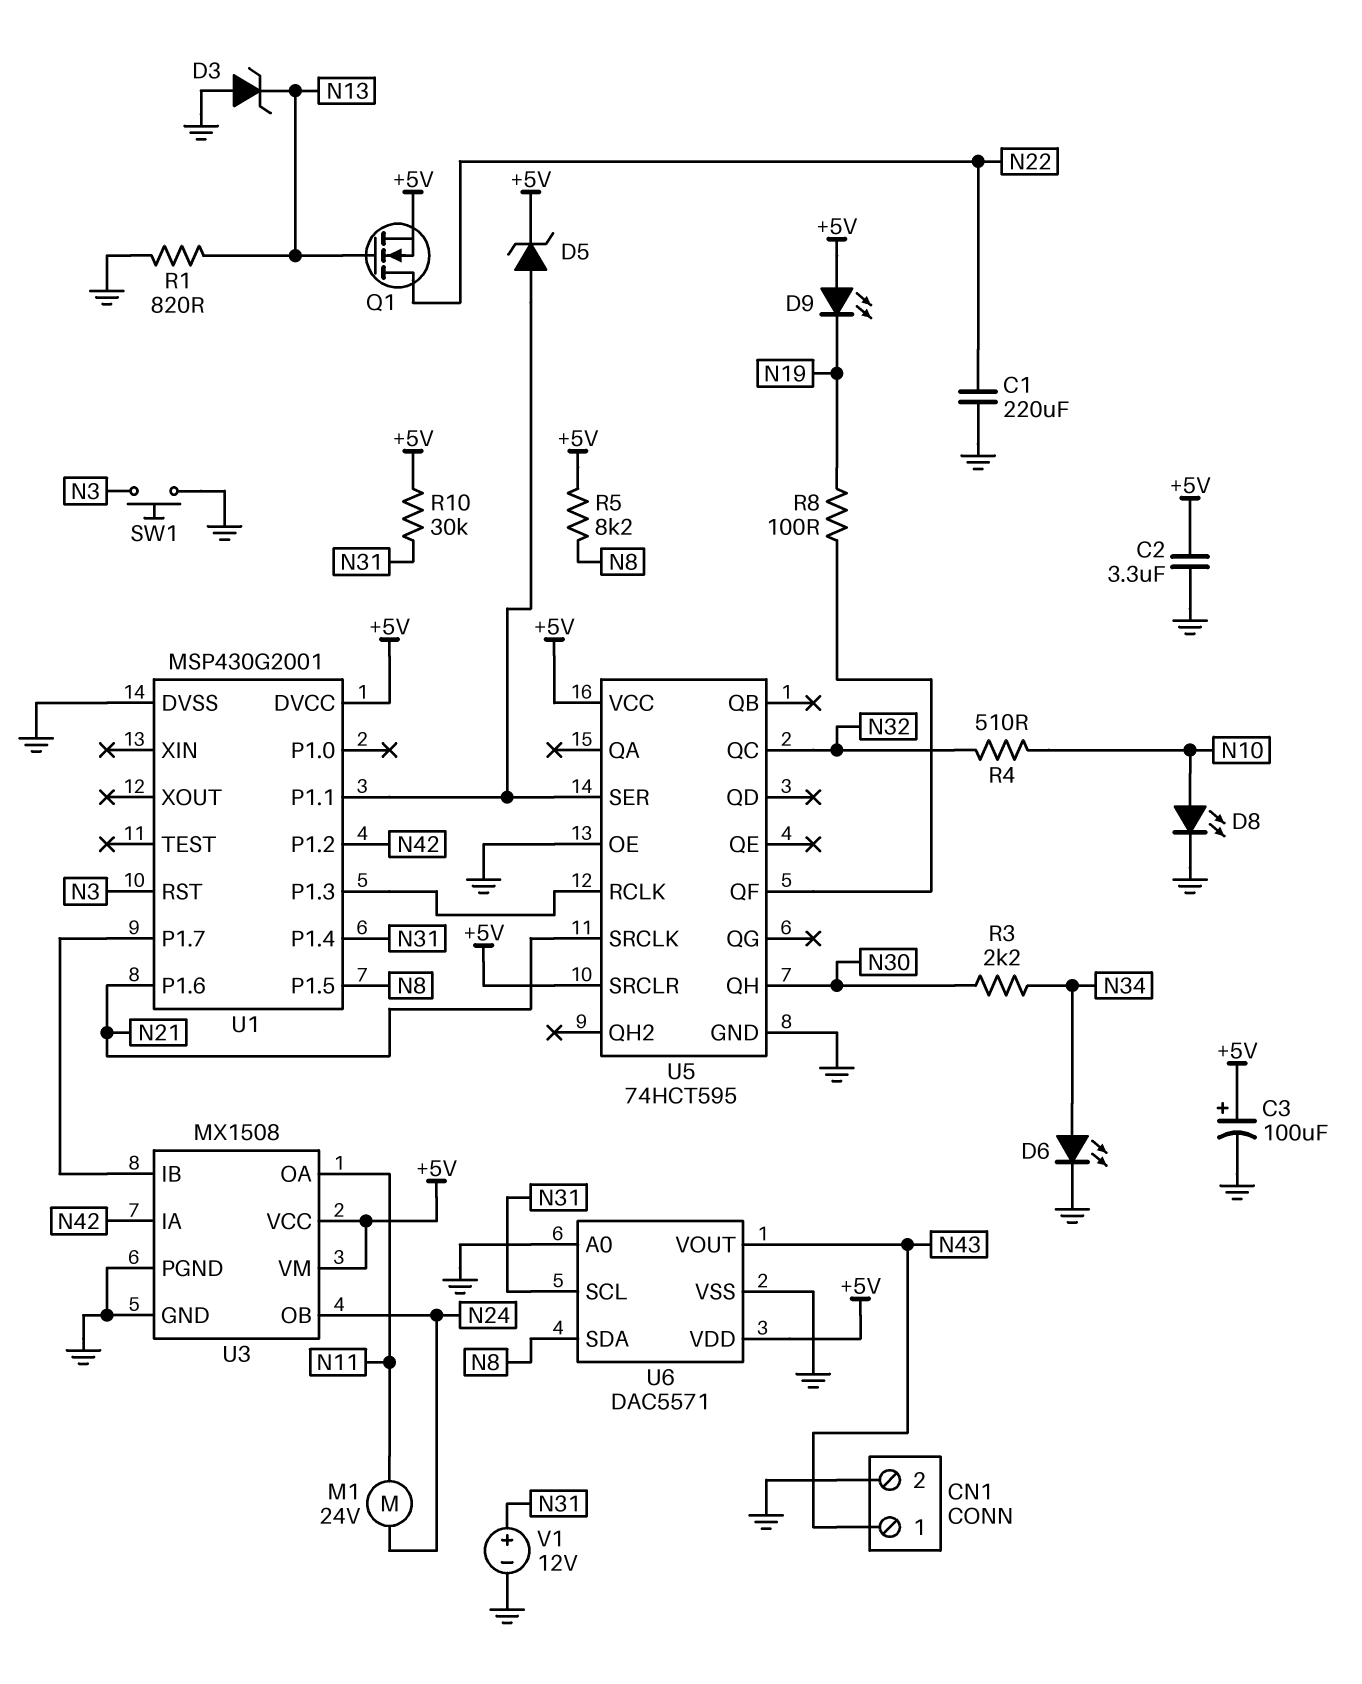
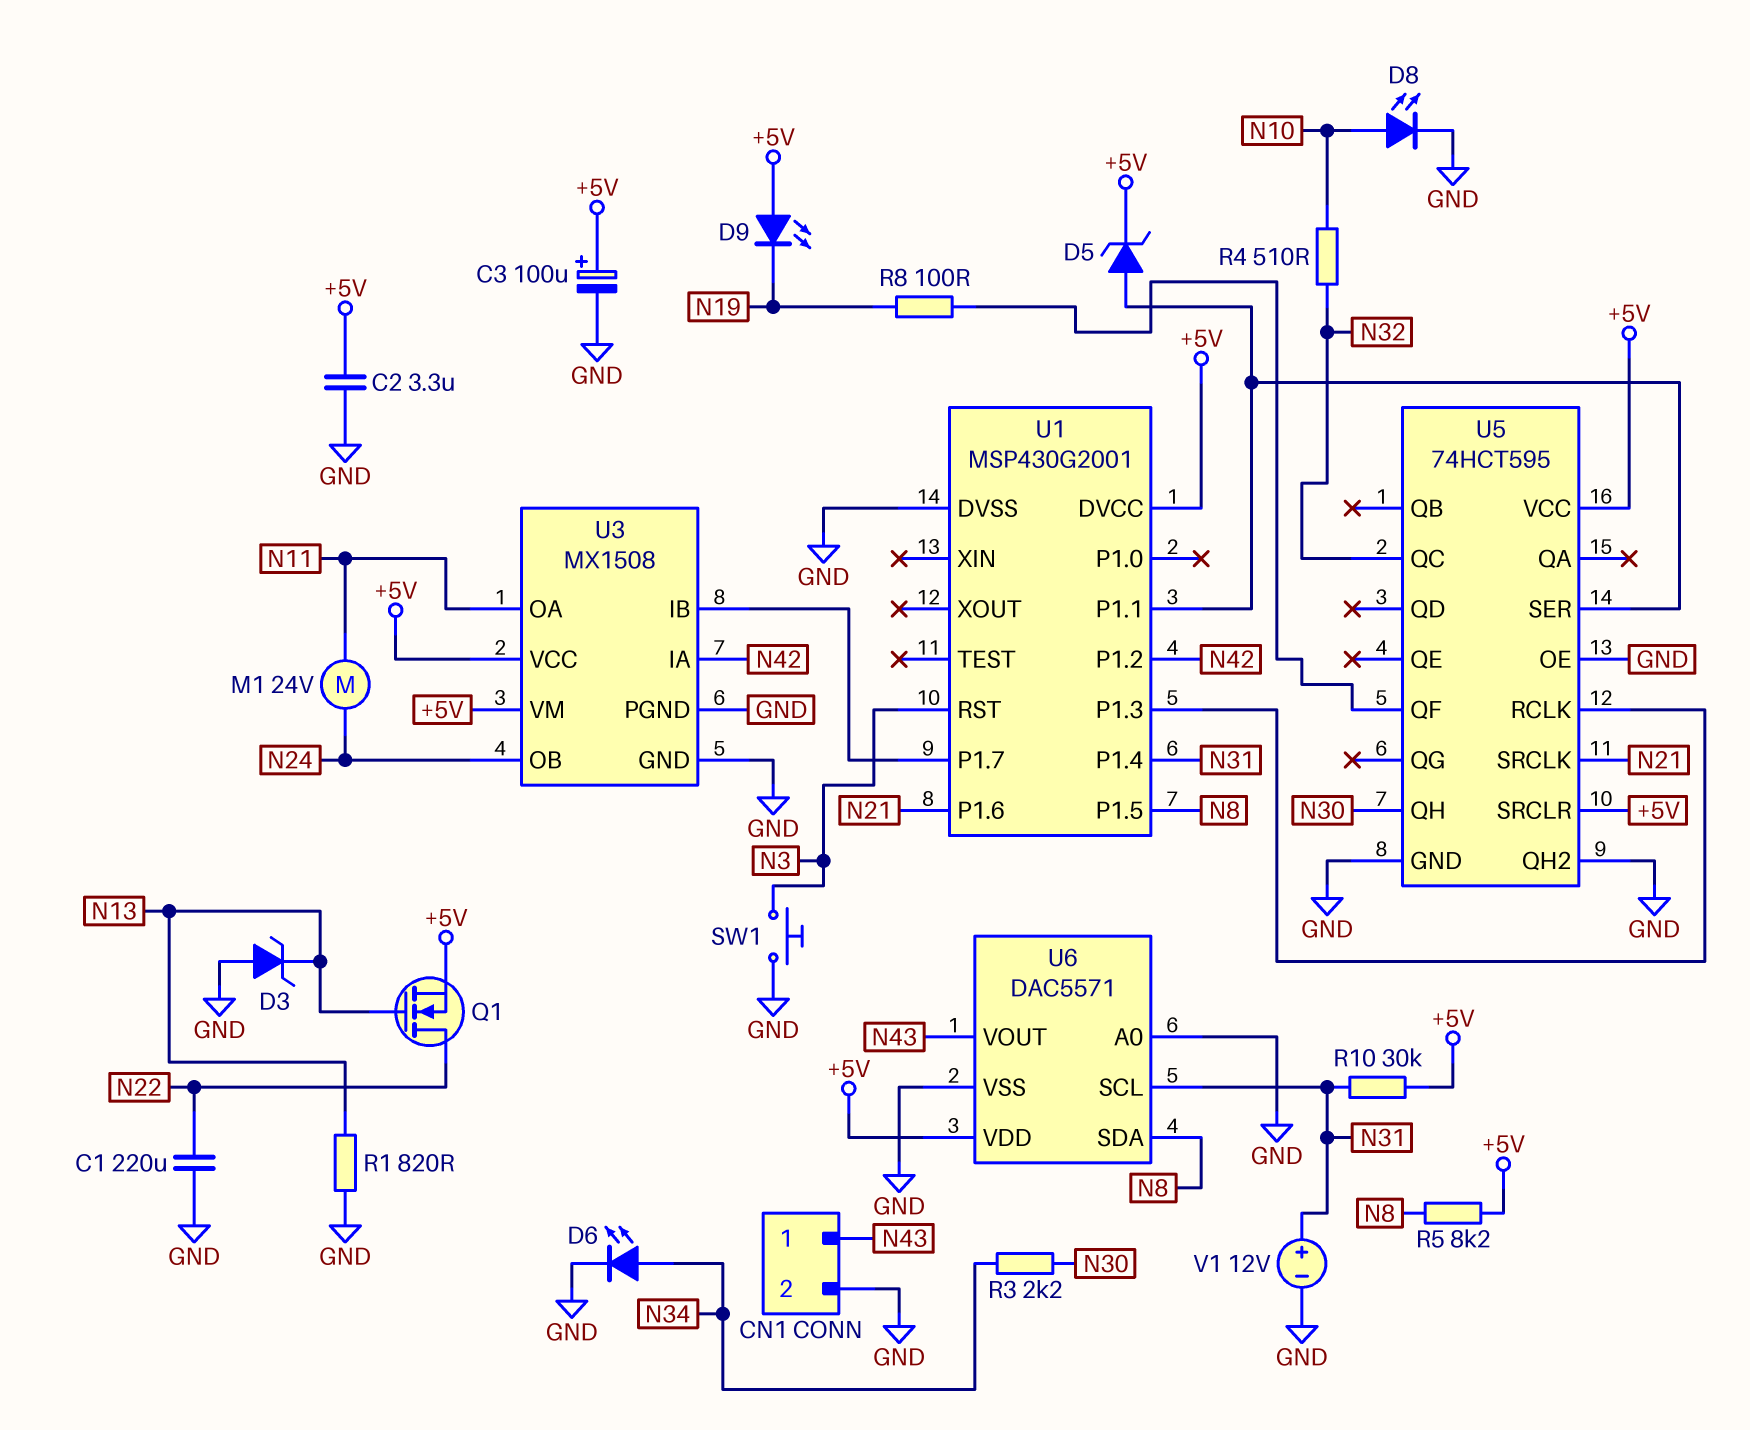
U5 pin QH2: none -> GND

